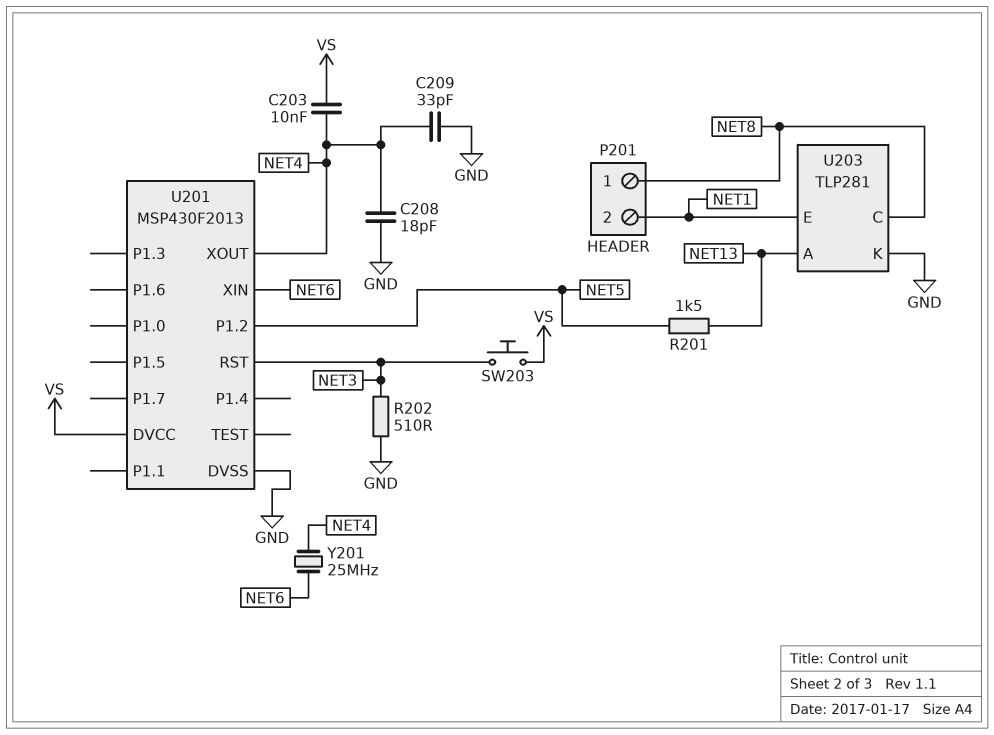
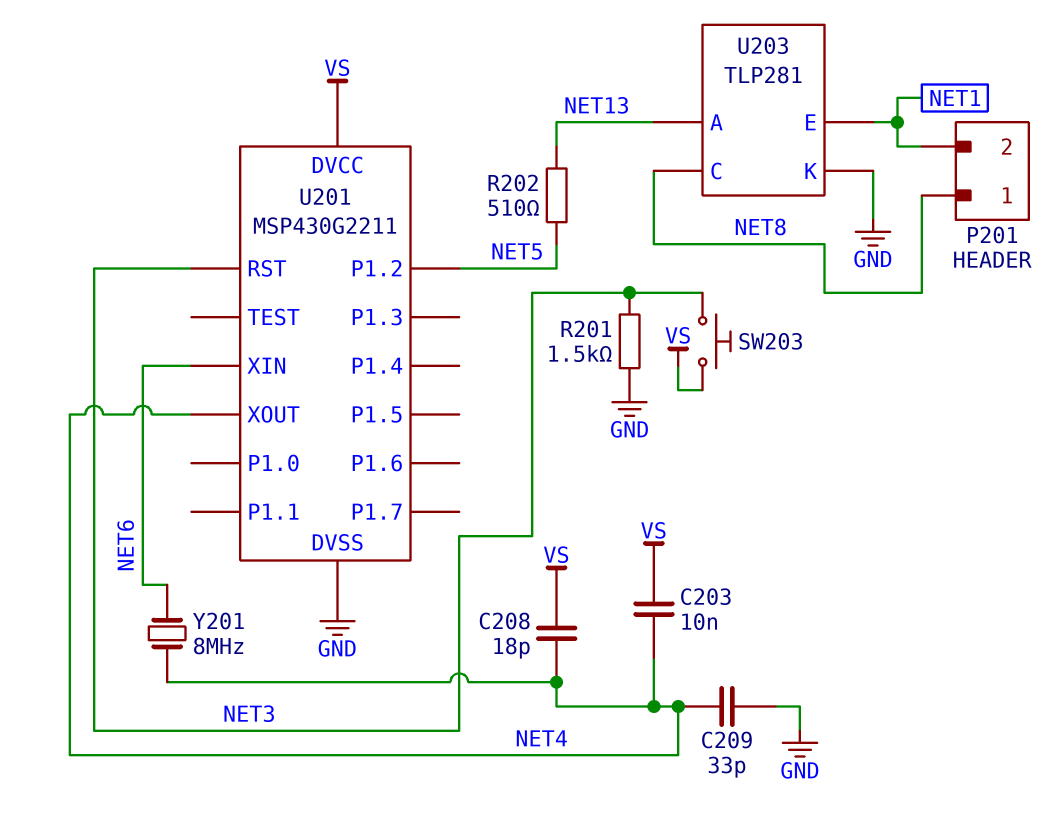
C208: 18pF (GND, NET4) -> 18pF (NET4, VS)
R201: 1.5k (NET5, NET13) -> 1.5k (GND, NET3)
R202: 510 (GND, NET3) -> 510 (NET5, NET13)
U201: MSP430F2013 -> MSP430G2211
Y201: 25MHz (NET4, NET6) -> 8MHz (NET4, NET6)

